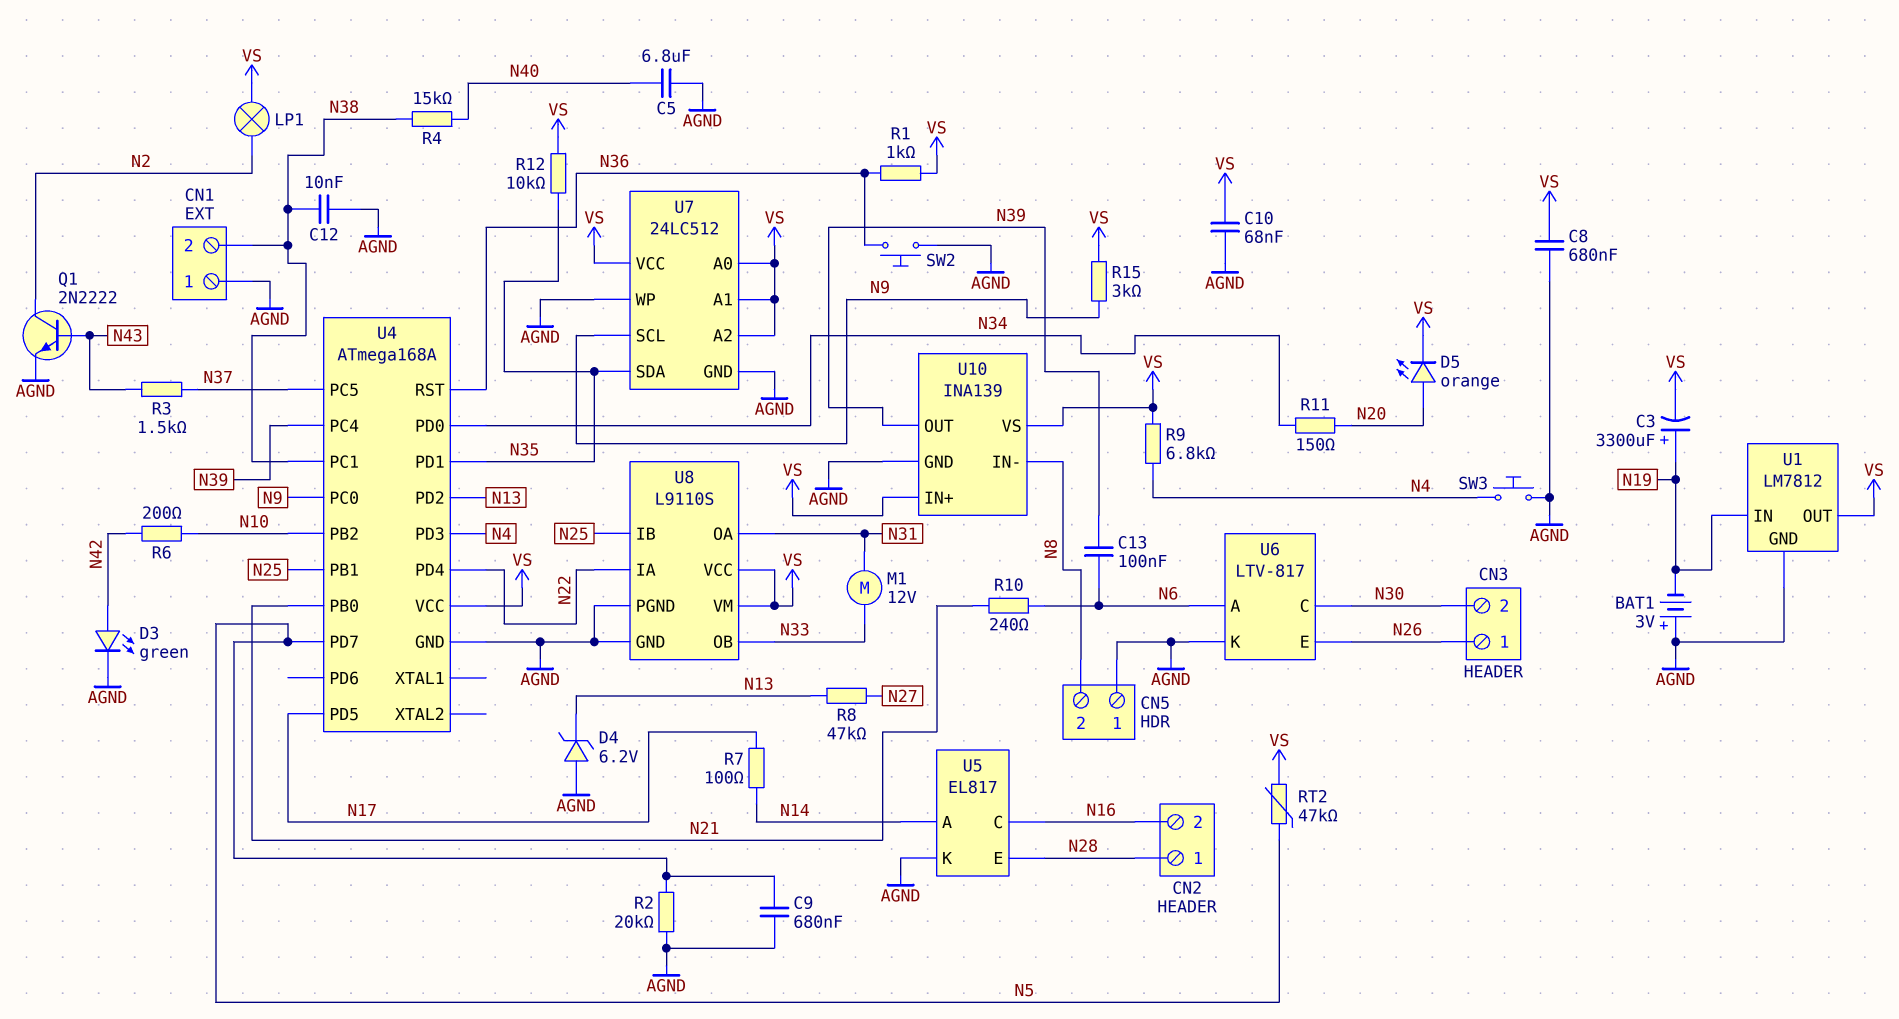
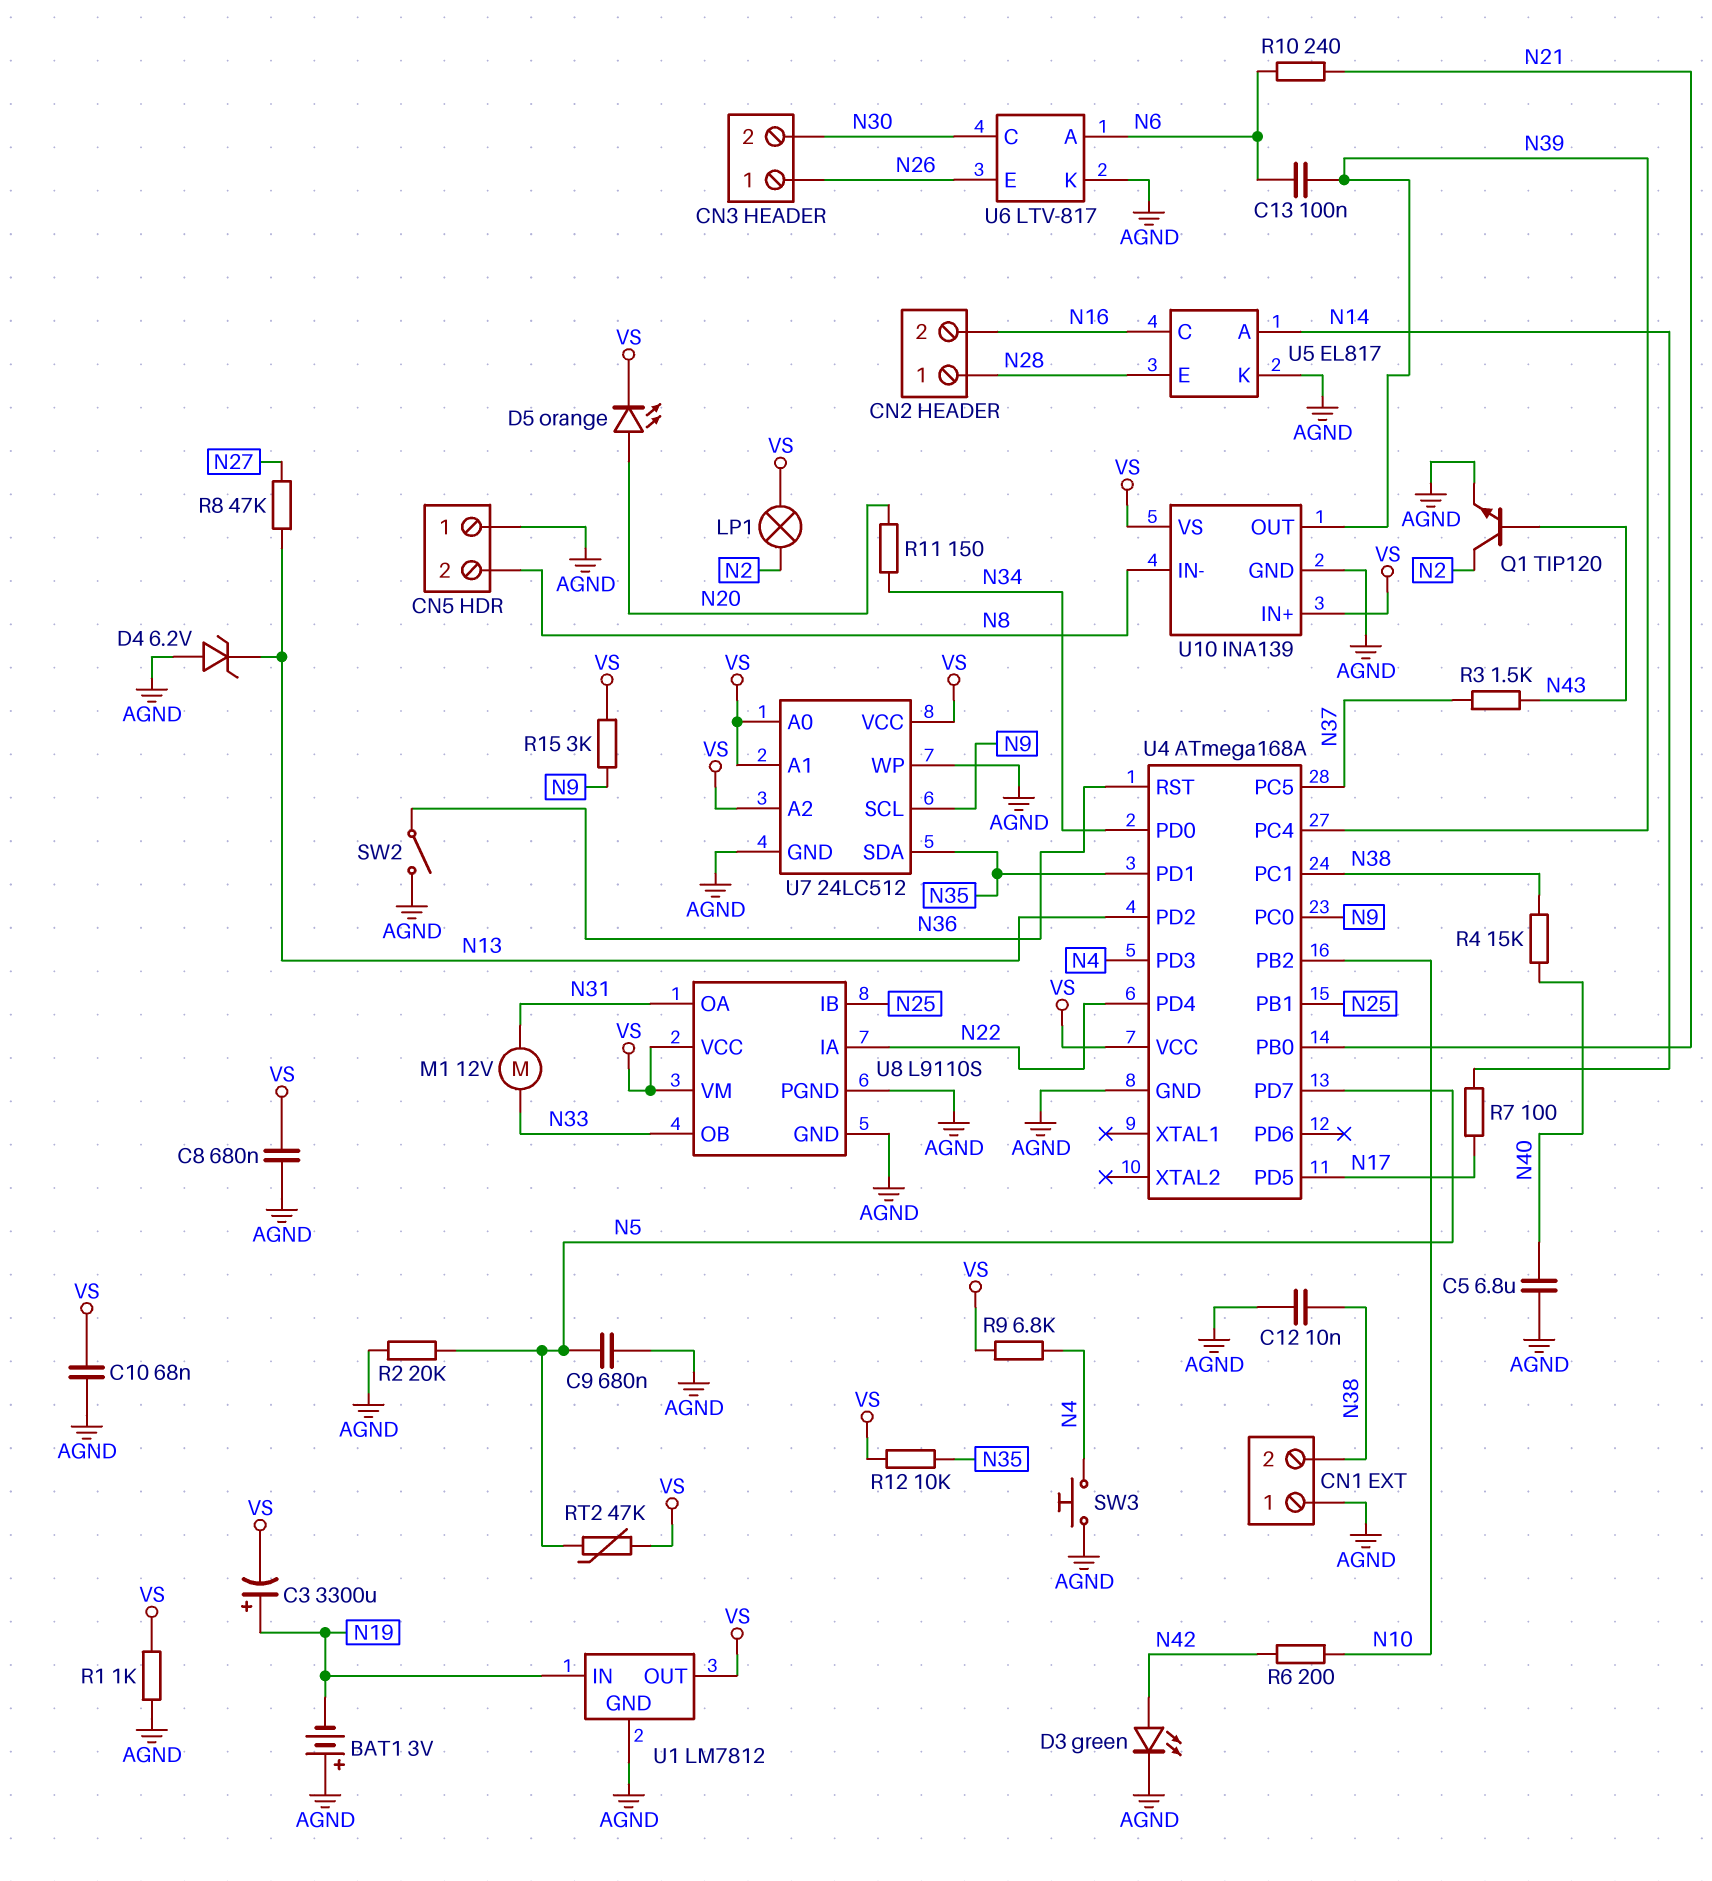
Q1: NPN 2N2222 (B N43, C N2, E AGND) -> NPN TIP120 (B N43, C N2, E AGND)
R1: 1k (N36, VS) -> 1k (AGND, VS)
SW2: button (AGND, N36) -> switch (AGND, N36)

